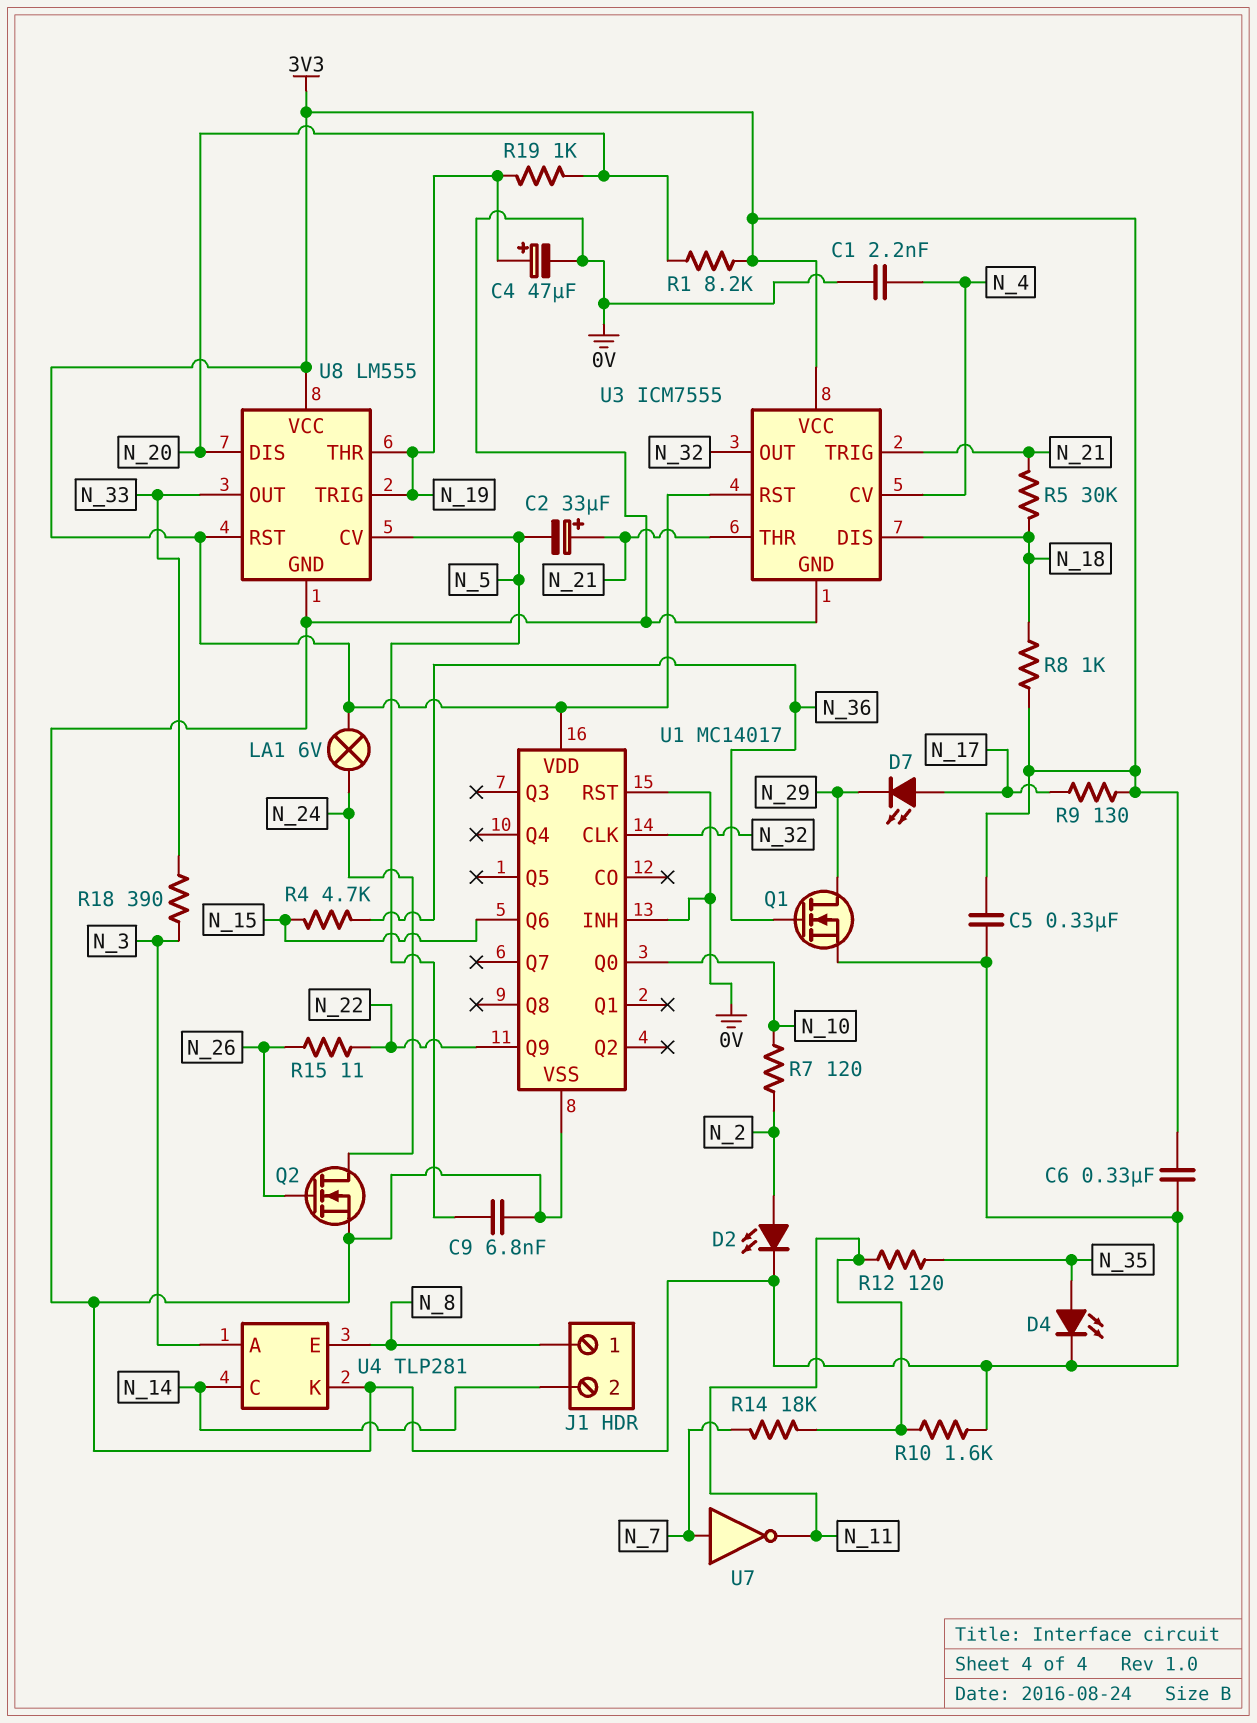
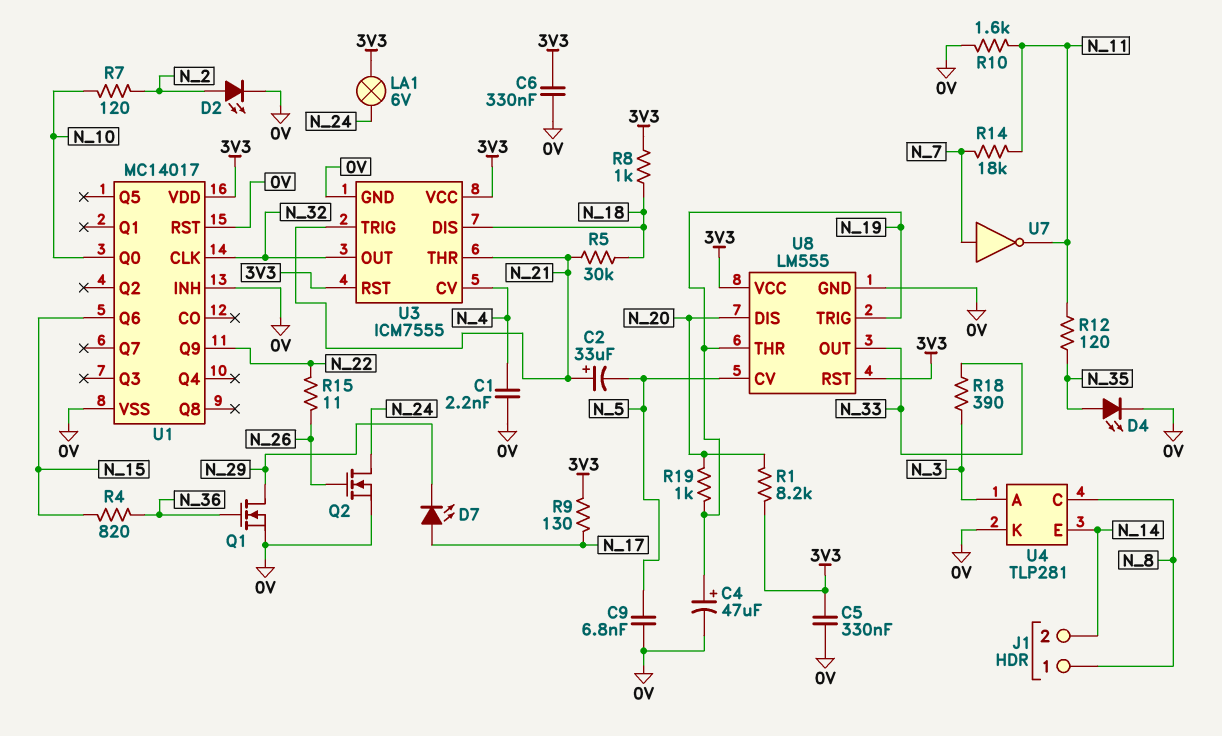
R4: 4.7k (N_15, N_36) -> 820 (N_15, N_36)
U4 pin C: N_14 -> N_8
U4 pin E: N_8 -> N_14

